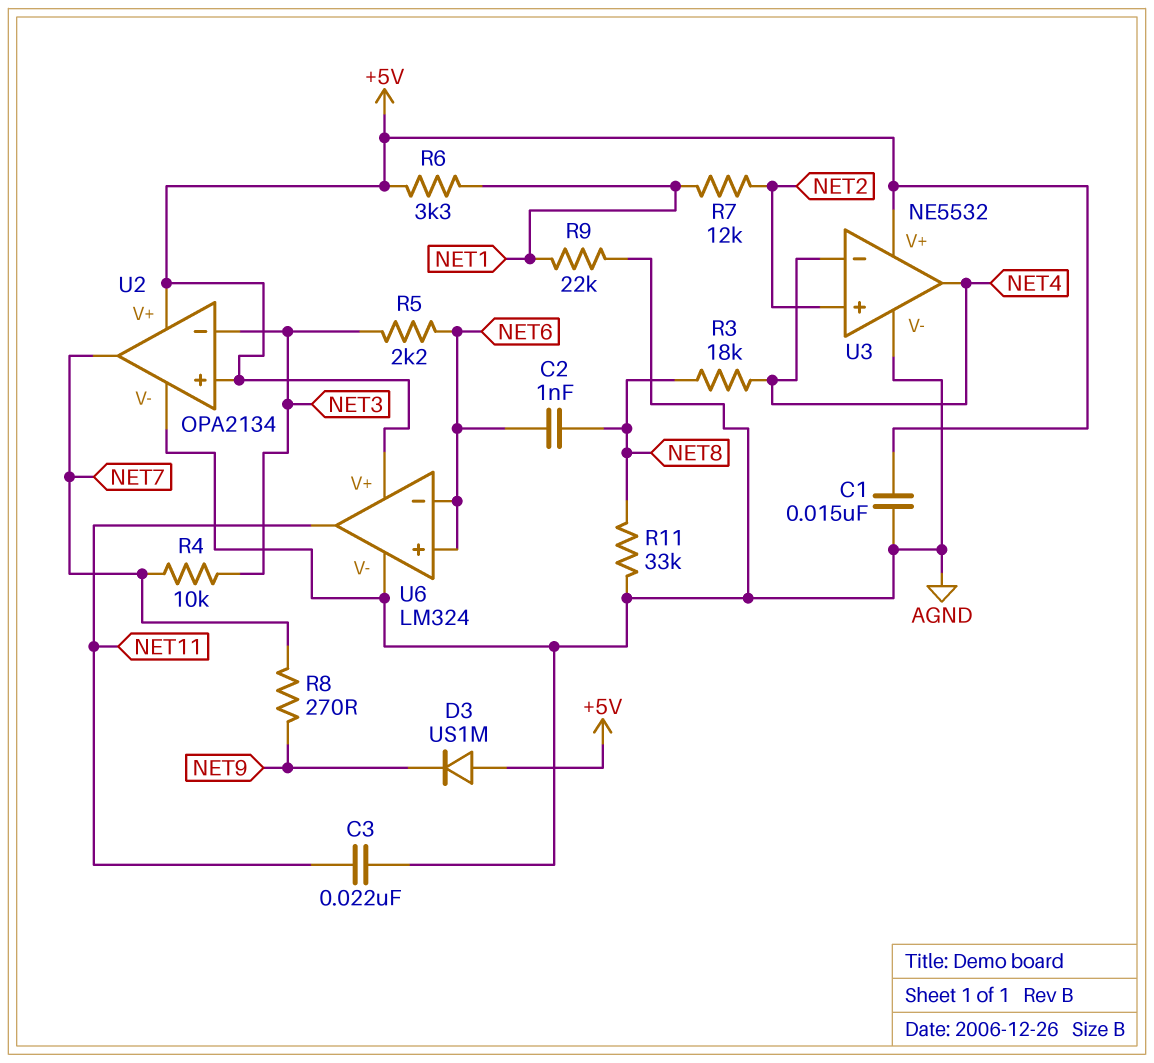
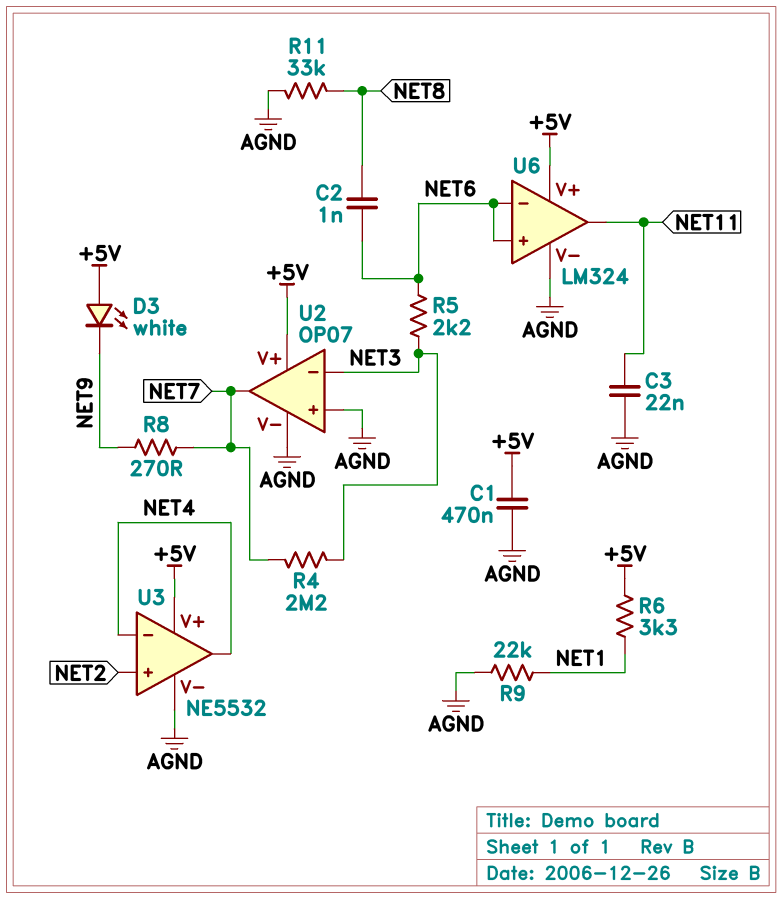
C1: 15nF (+5V, AGND) -> 470nF (+5V, AGND)
D3: diode US1M (A +5V, K NET9) -> LED white (A +5V, K NET9)
R3: 18k (NET4, NET8) -> none
R4: 10k (NET3, NET7) -> 2.2M (NET3, NET7)
R7: 12k (NET1, NET2) -> none
U2: OPA2134 -> OP07
U2 pin in+: +5V -> AGND

